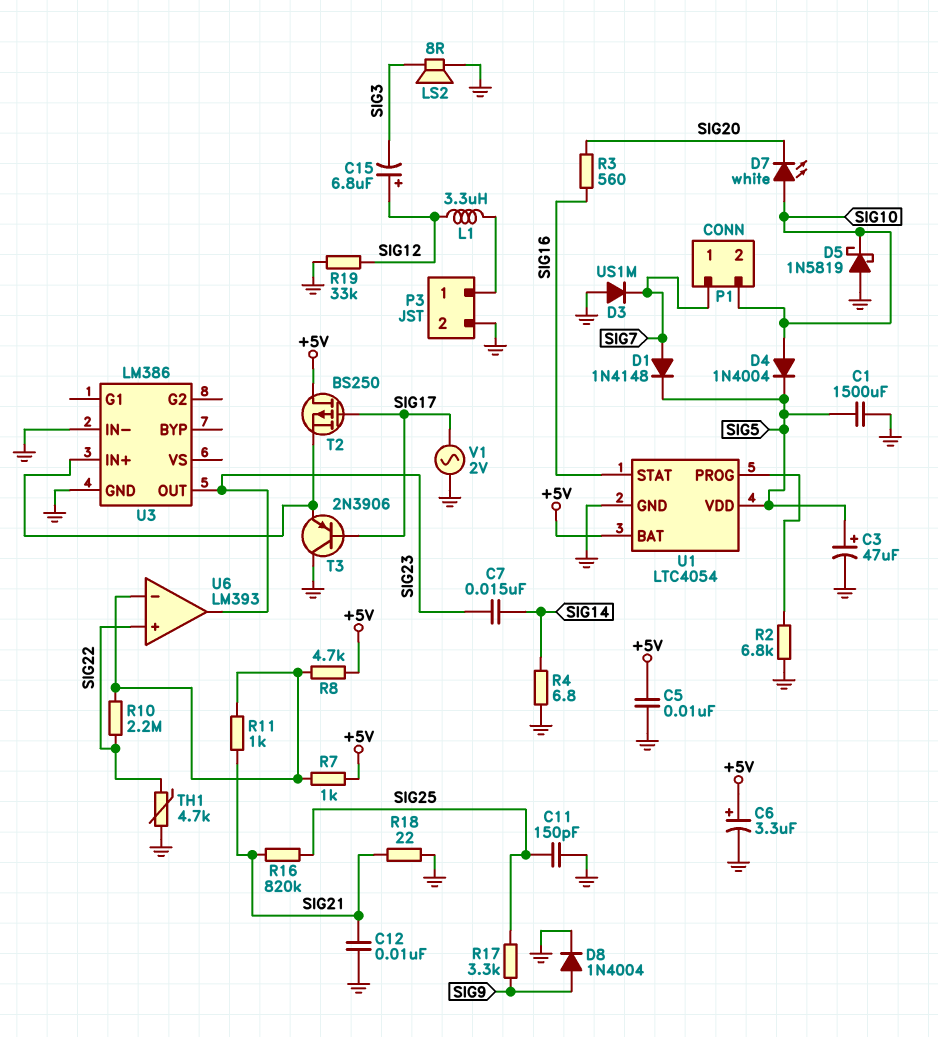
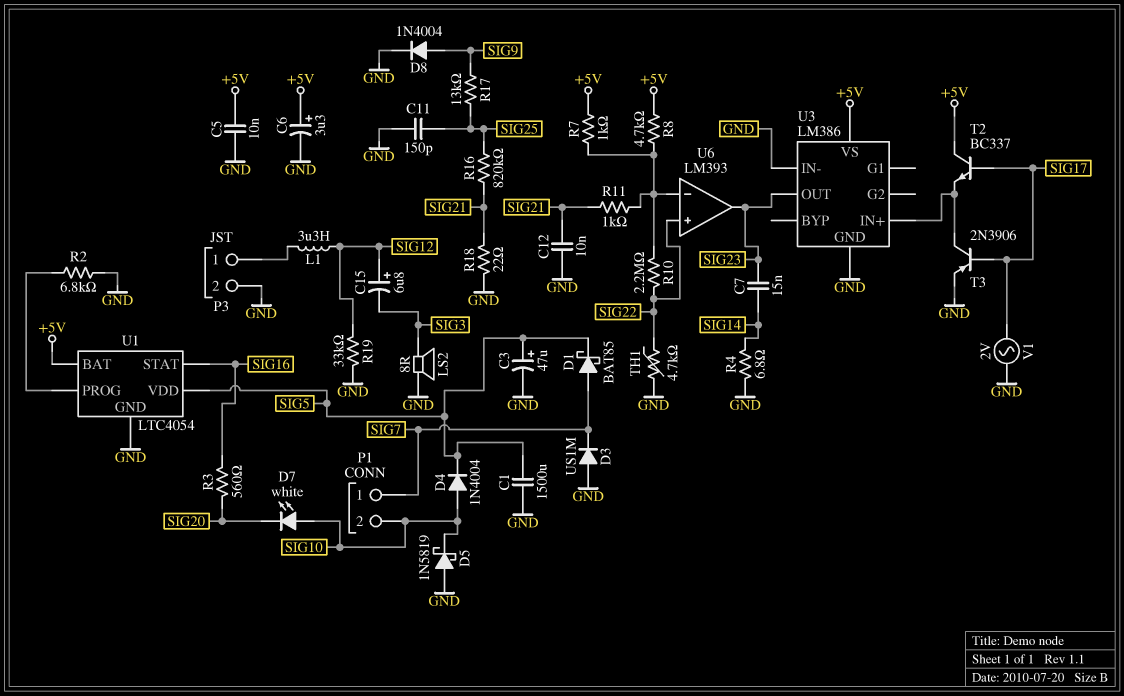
D1: diode 1N4148 (A SIG7, K SIG5) -> schottky BAT85 (A SIG7, K SIG5)
R17: 3.3k (SIG9, SIG25) -> 13k (SIG9, SIG25)
T2: PMOS BS250 (G SIG17, D +5V, S U3/IN+) -> NPN BC337 (B SIG17, C +5V, E U3/IN+)
T3: PNP 2N3906 (B SIG17, C GND, E U3/IN+) -> PNP 2N3906 (B SIG17, C U3/IN+, E GND)
U3 pin VS: none -> +5V

